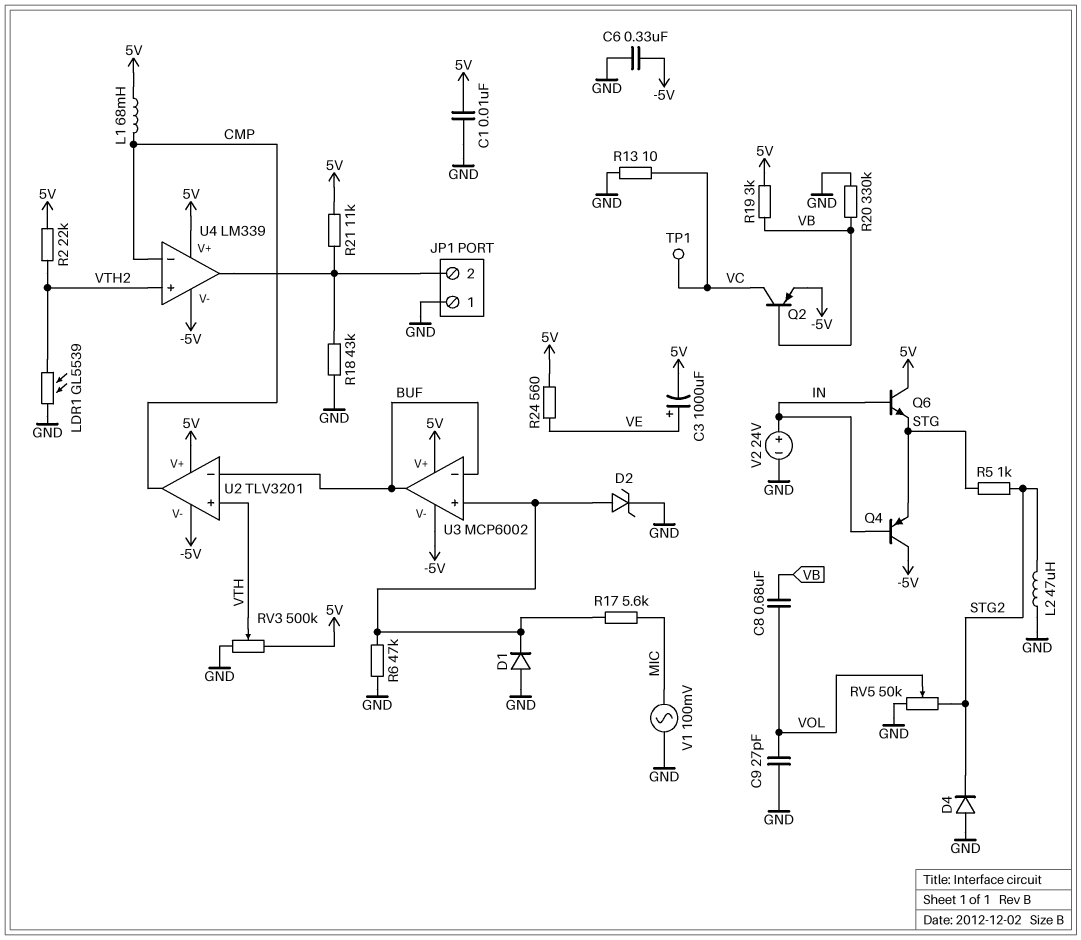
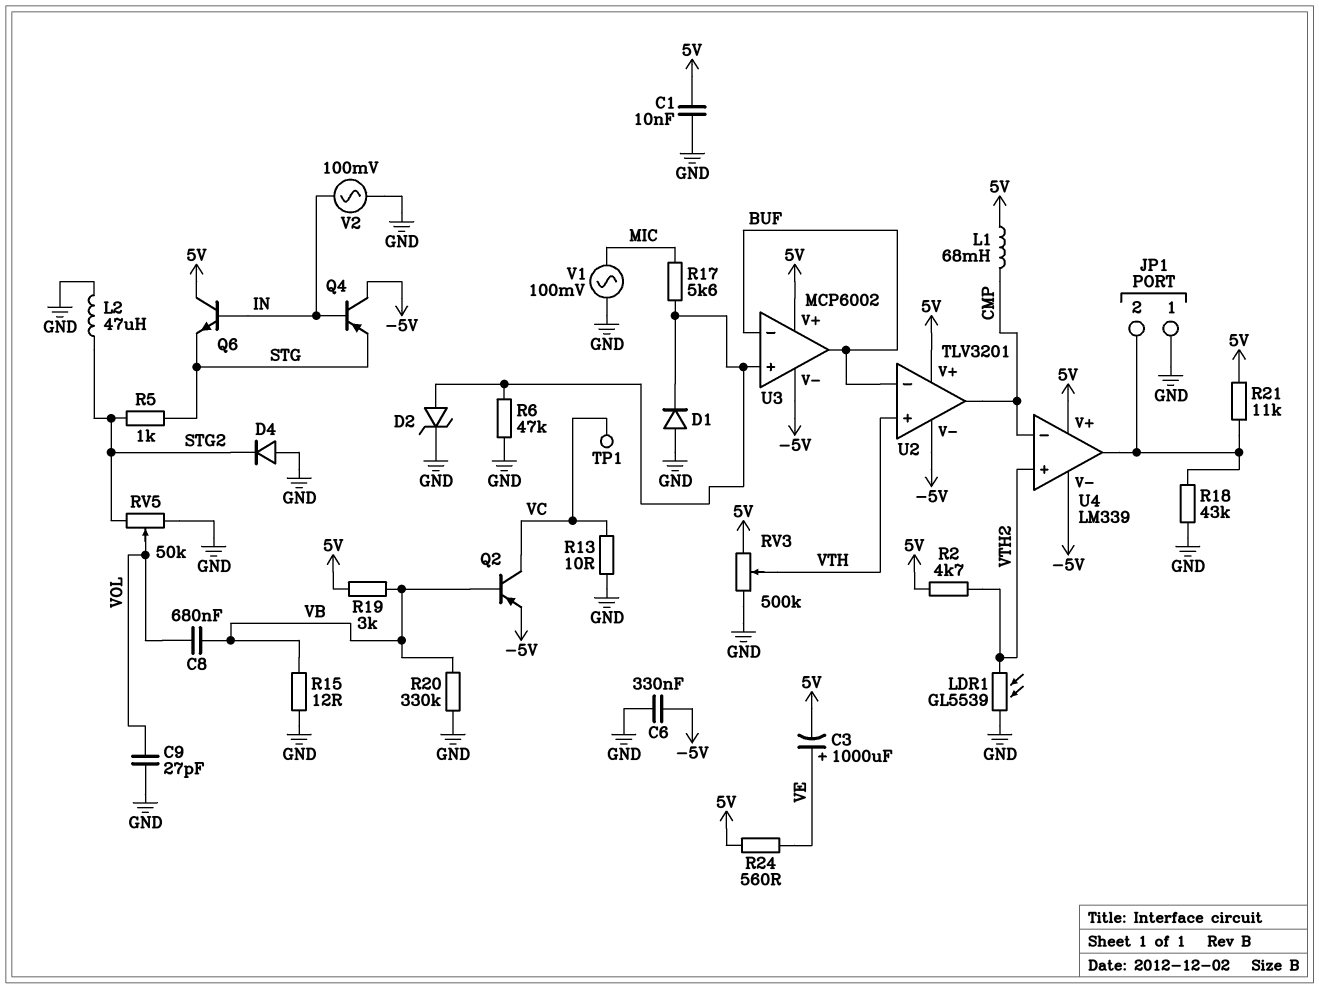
R2: 22k (5V, VTH2) -> 4.7k (5V, VTH2)
R15: none -> 12 (GND, VB)
V2: 24V (plus IN, minus GND) -> AC 100mV (GND, IN)

